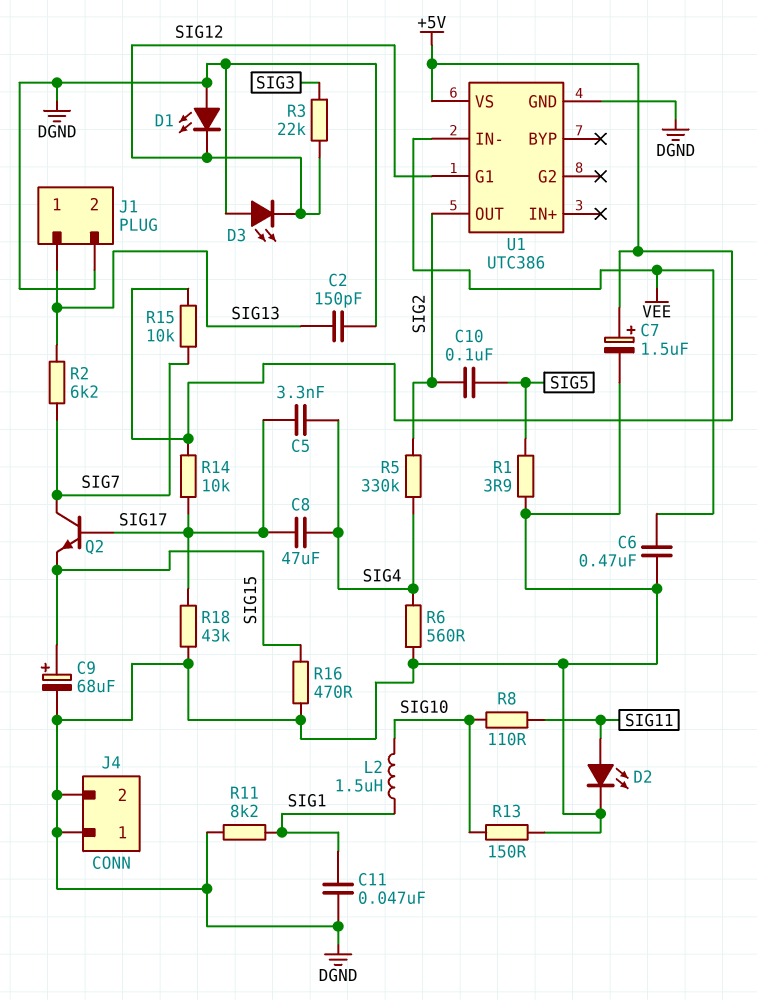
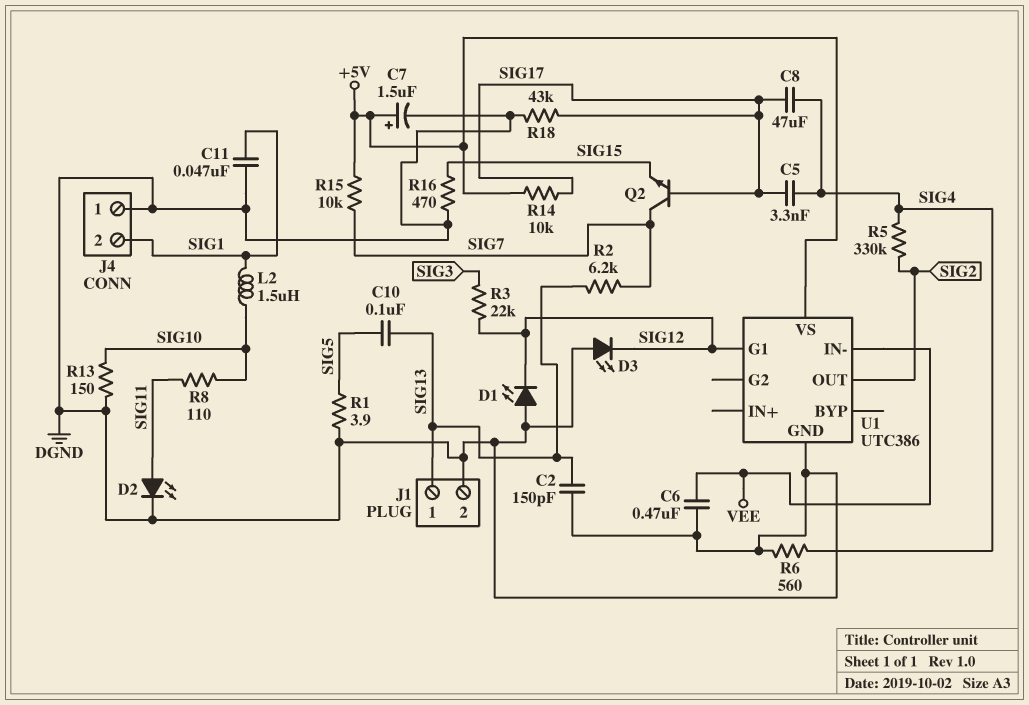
C9: 68uF (plus SIG15, minus DGND) -> none
C10: 100nF (SIG2, SIG5) -> 100nF (SIG5, SIG13)
J4 pin 2: DGND -> SIG1
R11: 8.2k (DGND, SIG1) -> none

